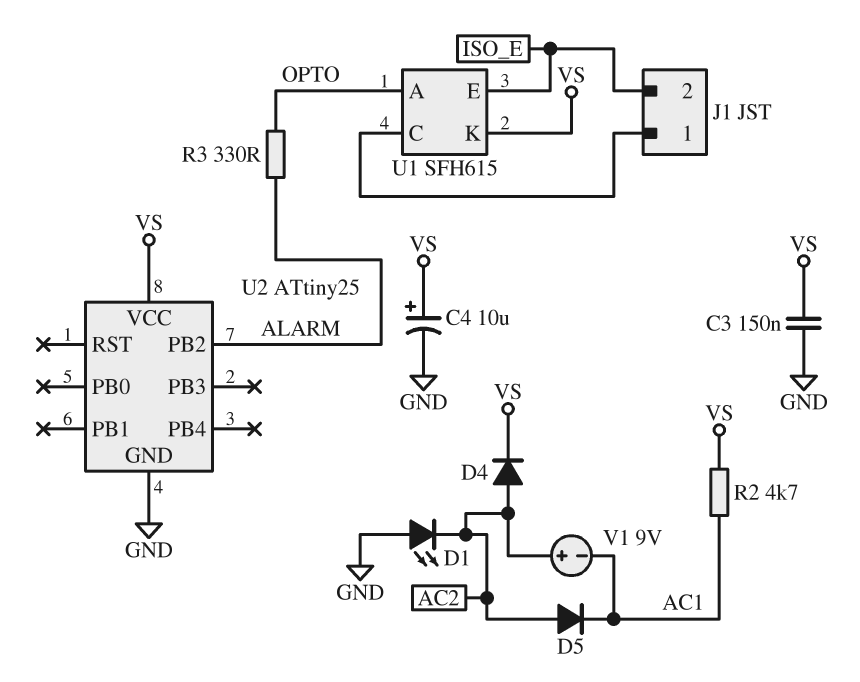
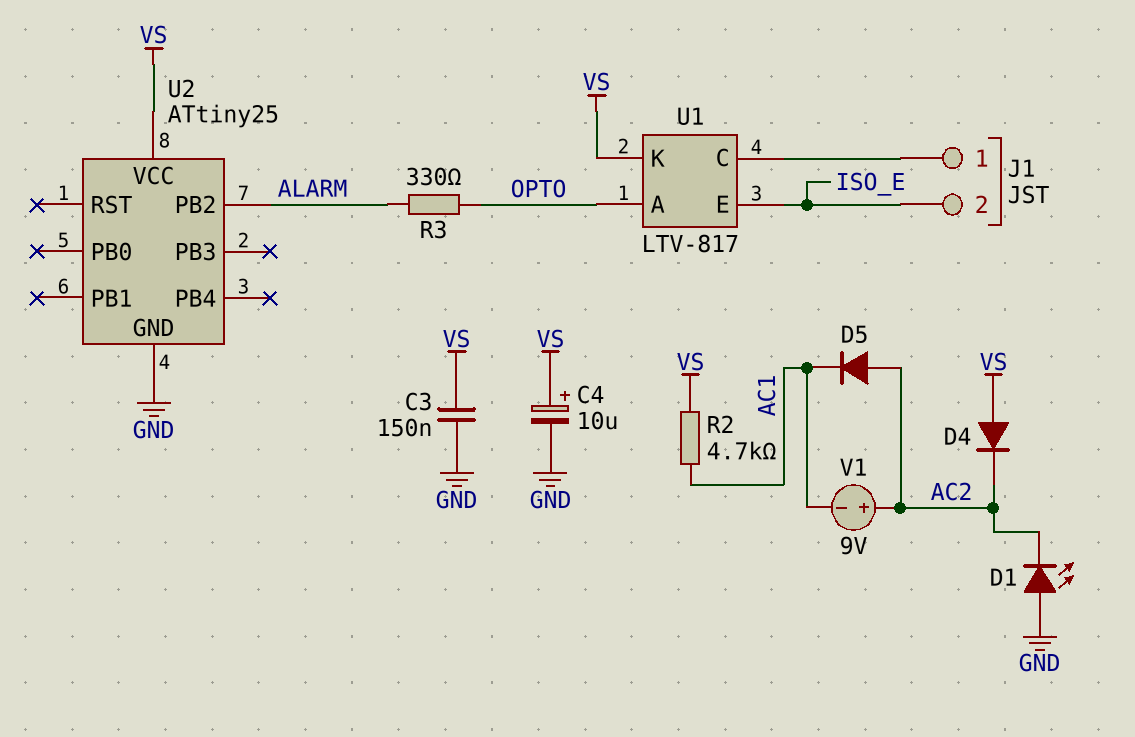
D4: diode (A AC2, K VS) -> diode (A VS, K AC2)
U1: SFH615 -> LTV-817

